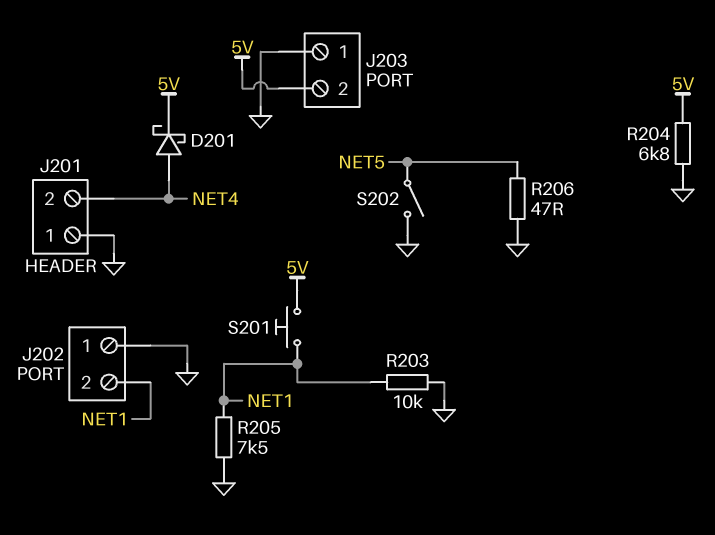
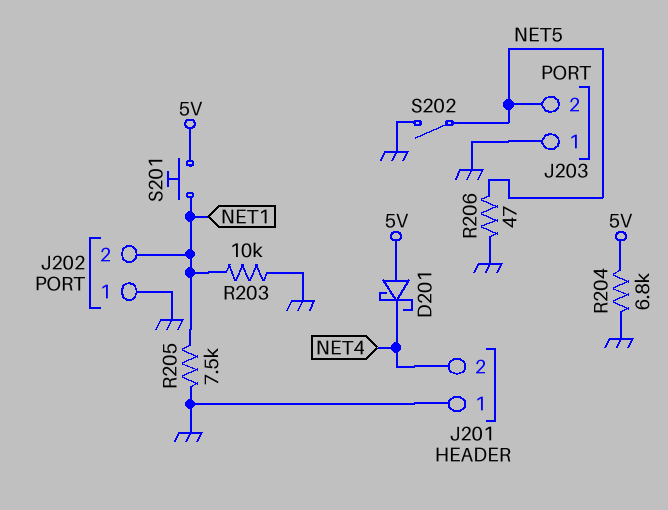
D201: schottky (A NET4, K 5V) -> schottky (A 5V, K NET4)
J203 pin 2: 5V -> NET5

